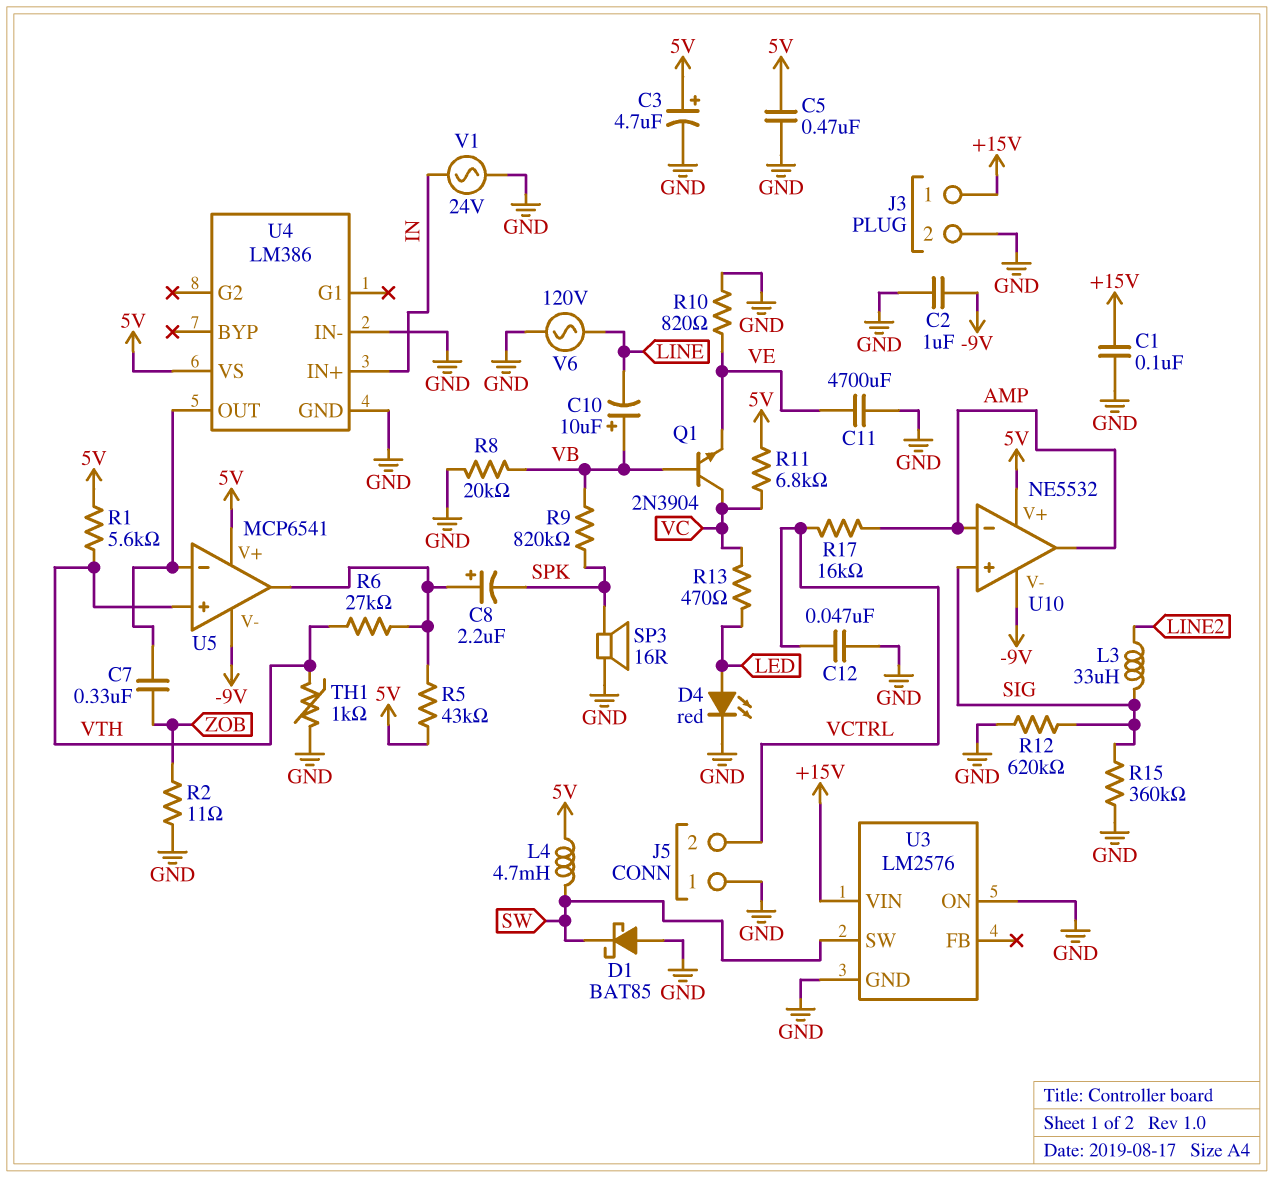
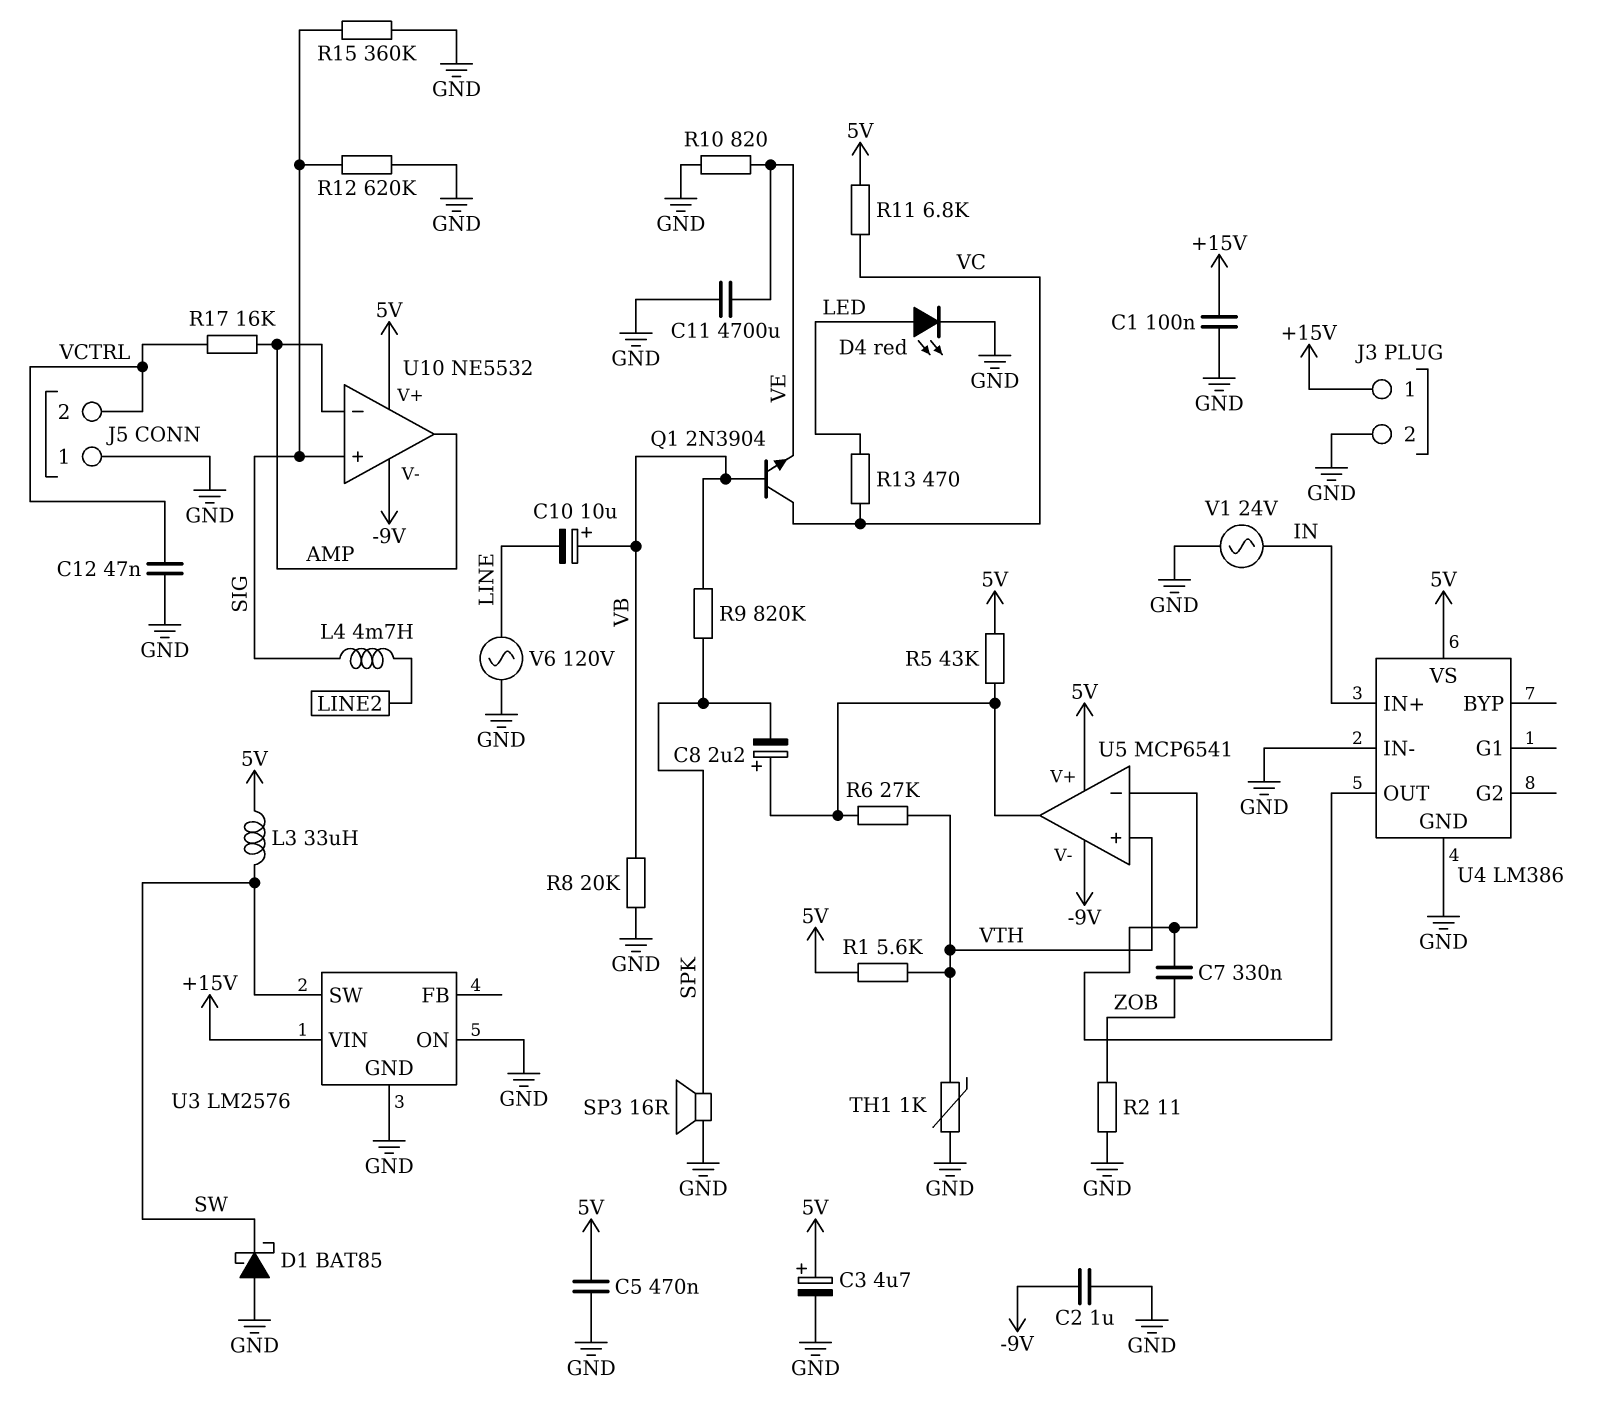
L3: 33uH (LINE2, SIG) -> 33uH (5V, SW)
L4: 4.7mH (5V, SW) -> 4.7mH (LINE2, SIG)

